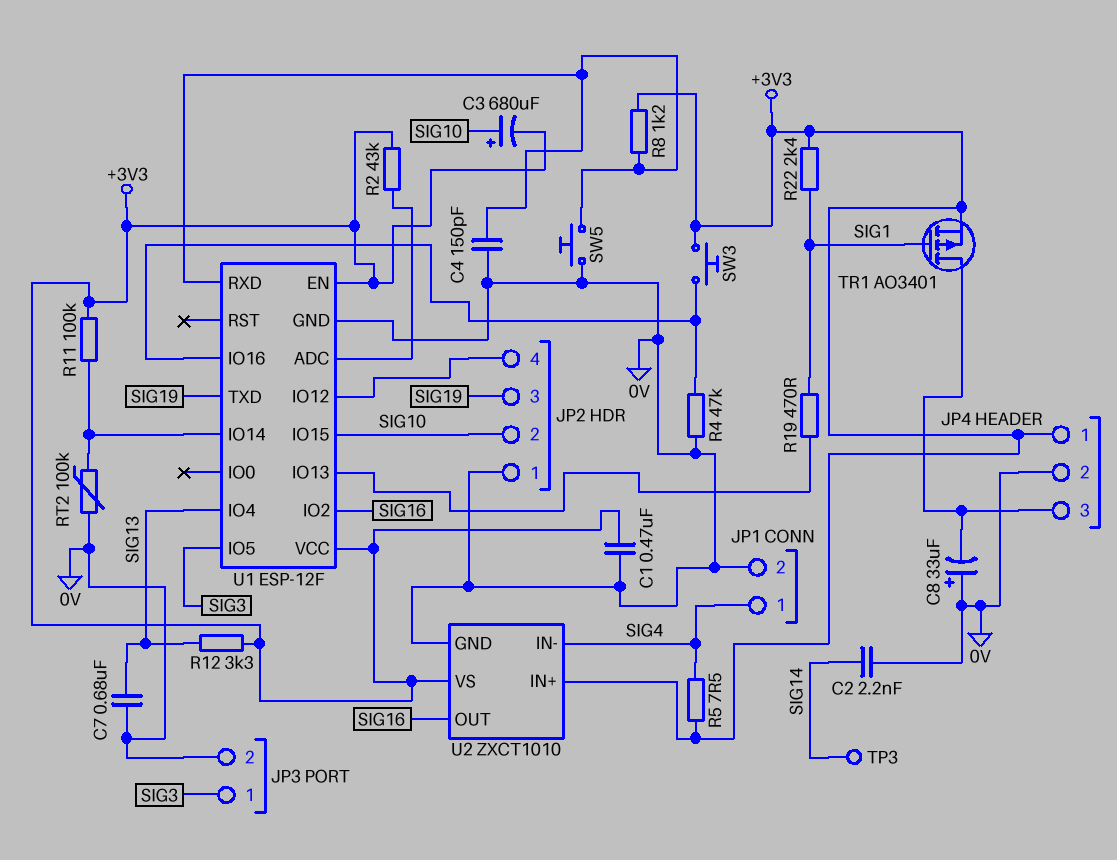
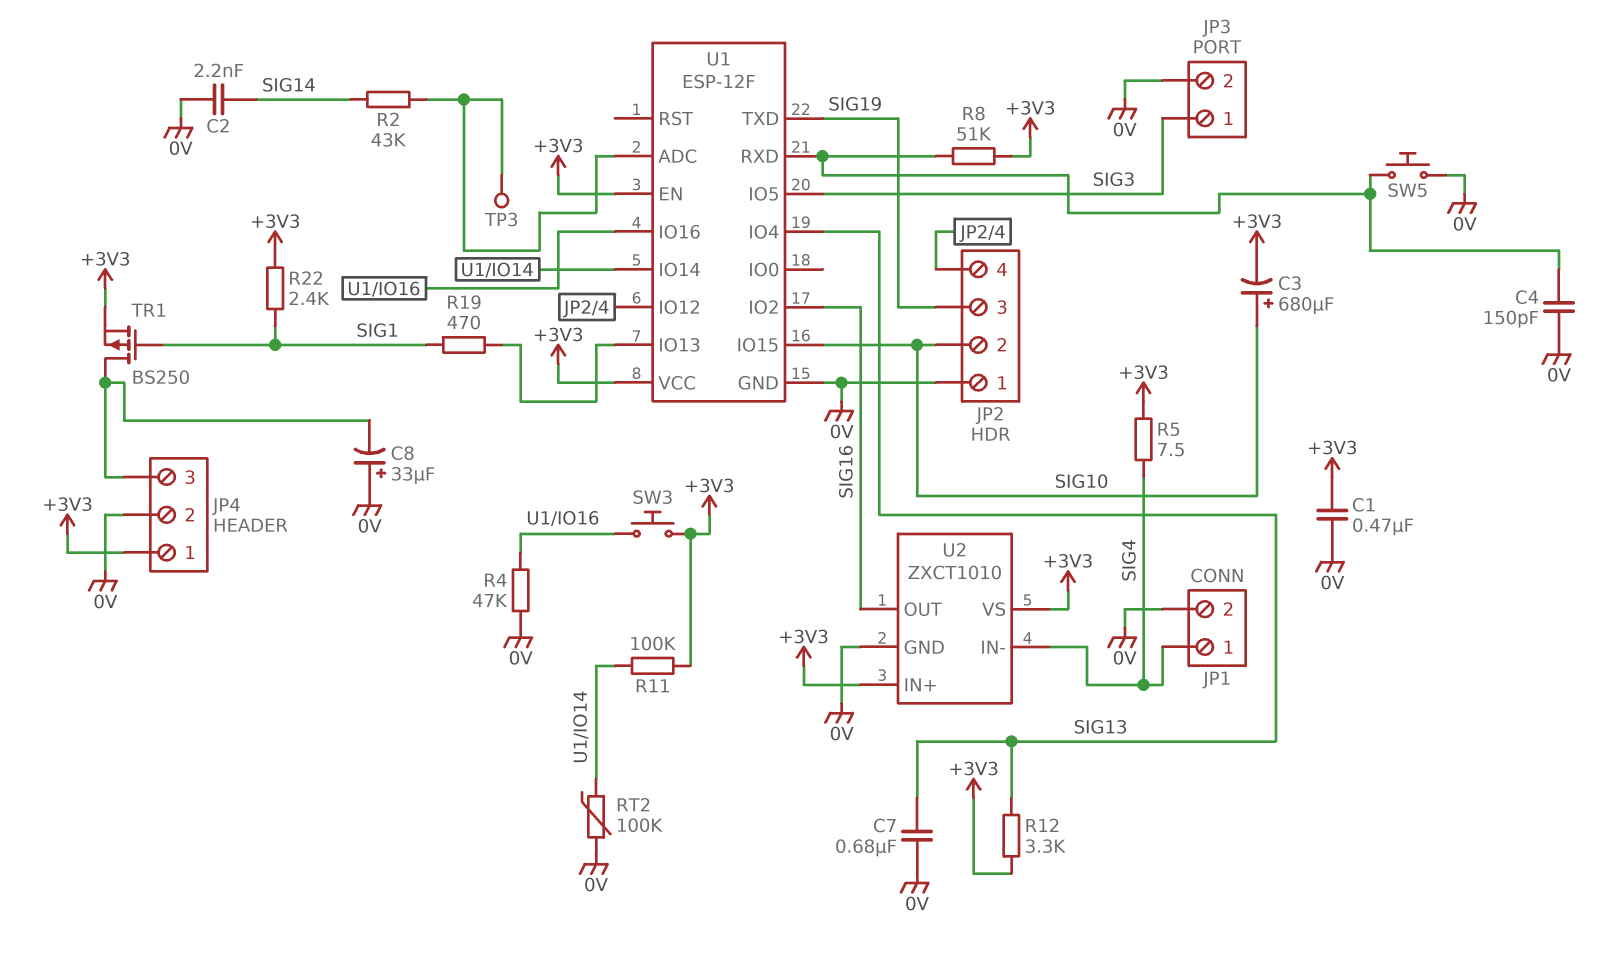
R2: 43k (+3V3, U1/ADC) -> 43k (SIG14, U1/ADC)
R8: 1.2k (+3V3, U1/RXD) -> 51k (+3V3, U1/RXD)
TP3: test point (SIG14) -> test point (U1/ADC)
TR1: PMOS AO3401 (G SIG1, D JP4/3, S +3V3) -> PMOS BS250 (G SIG1, D JP4/3, S +3V3)

